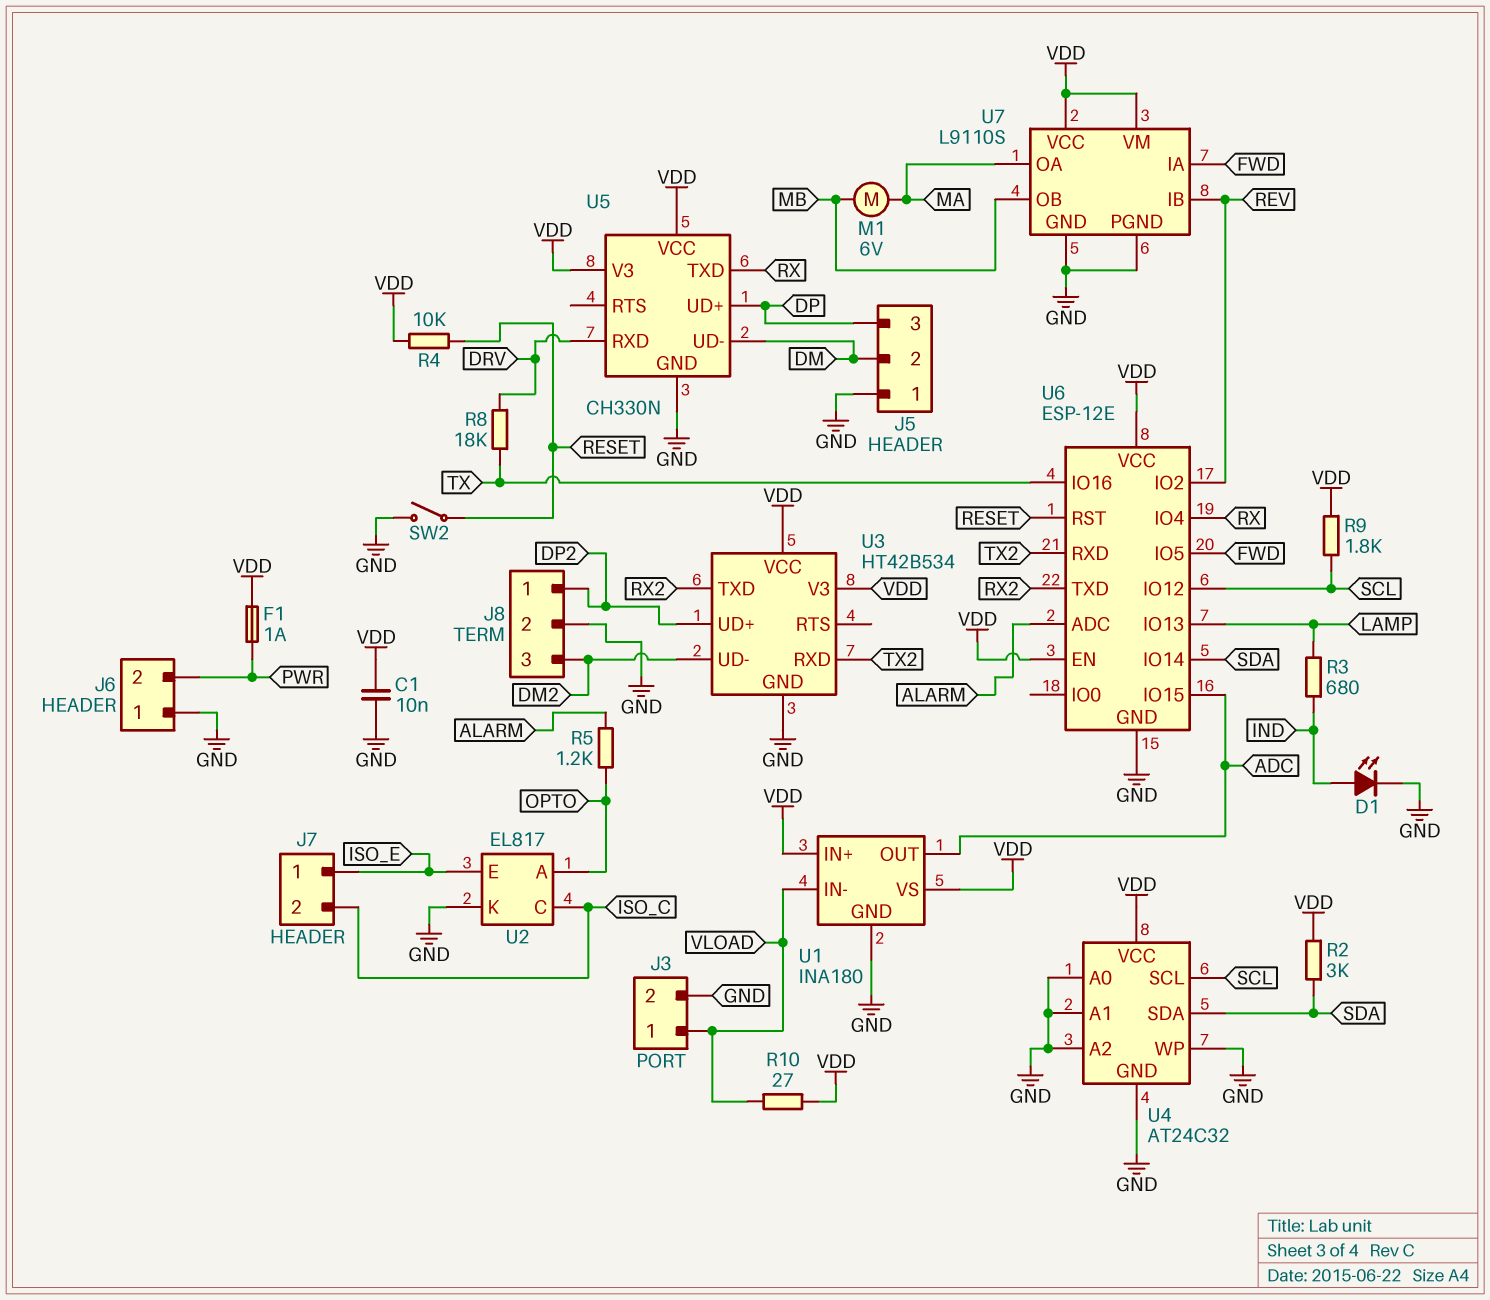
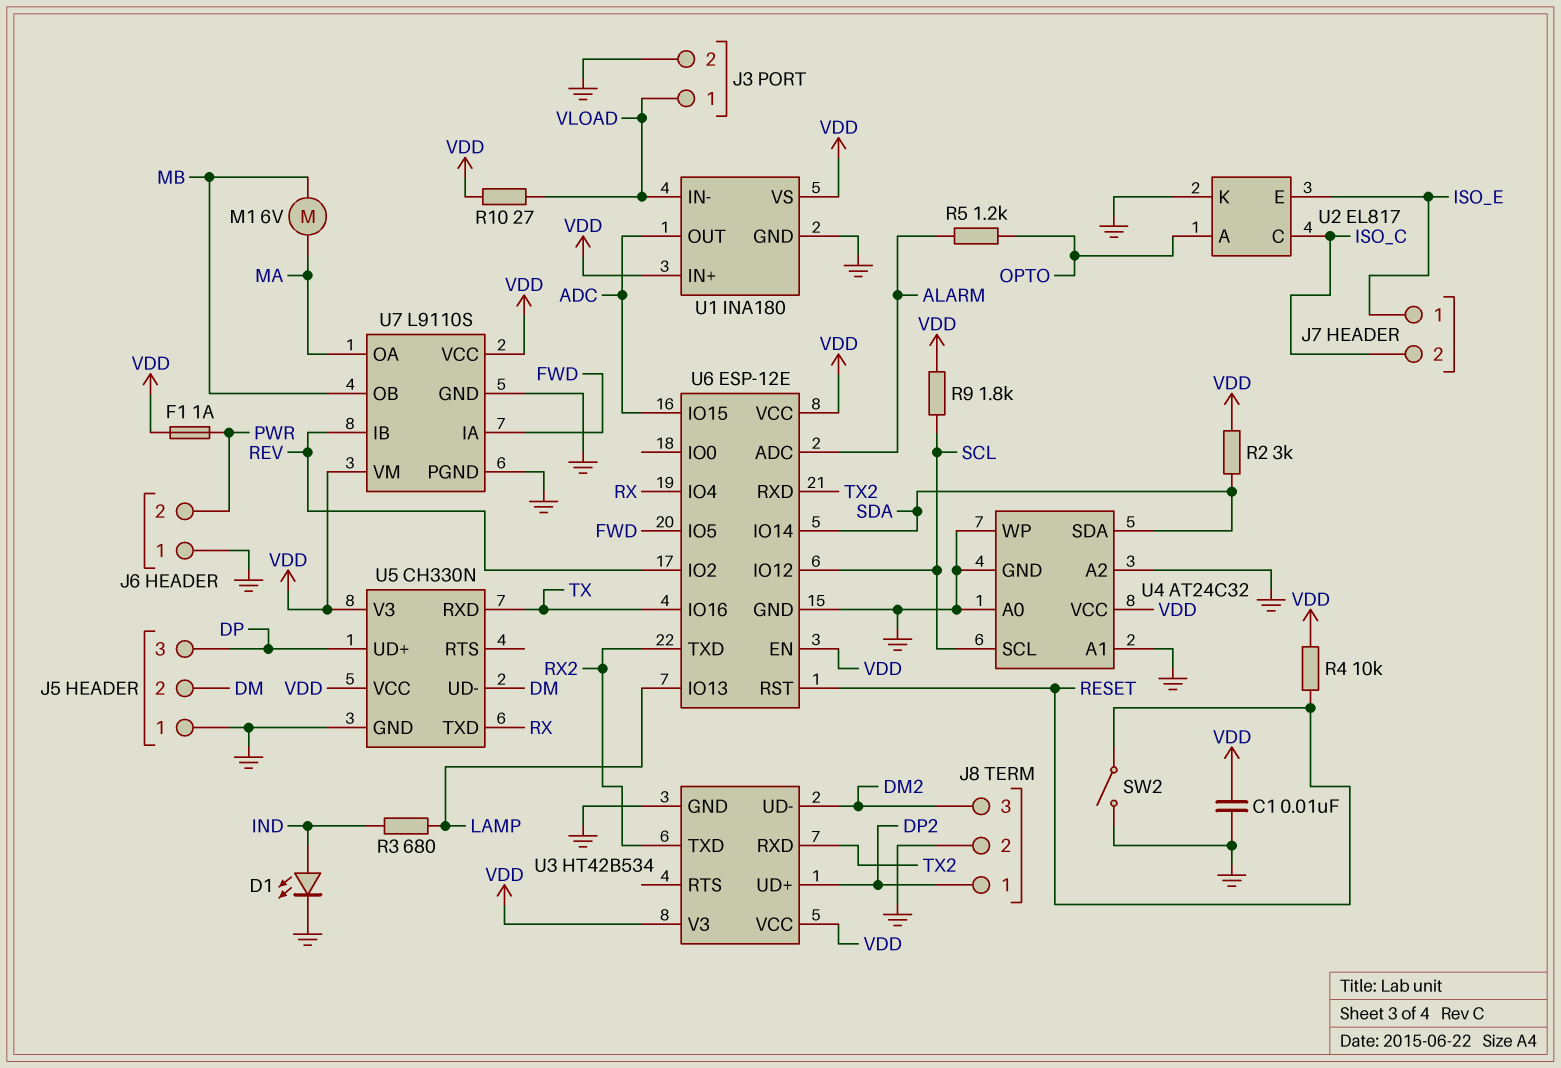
R8: 18k (DRV, TX) -> none
U5 pin RXD: DRV -> TX

